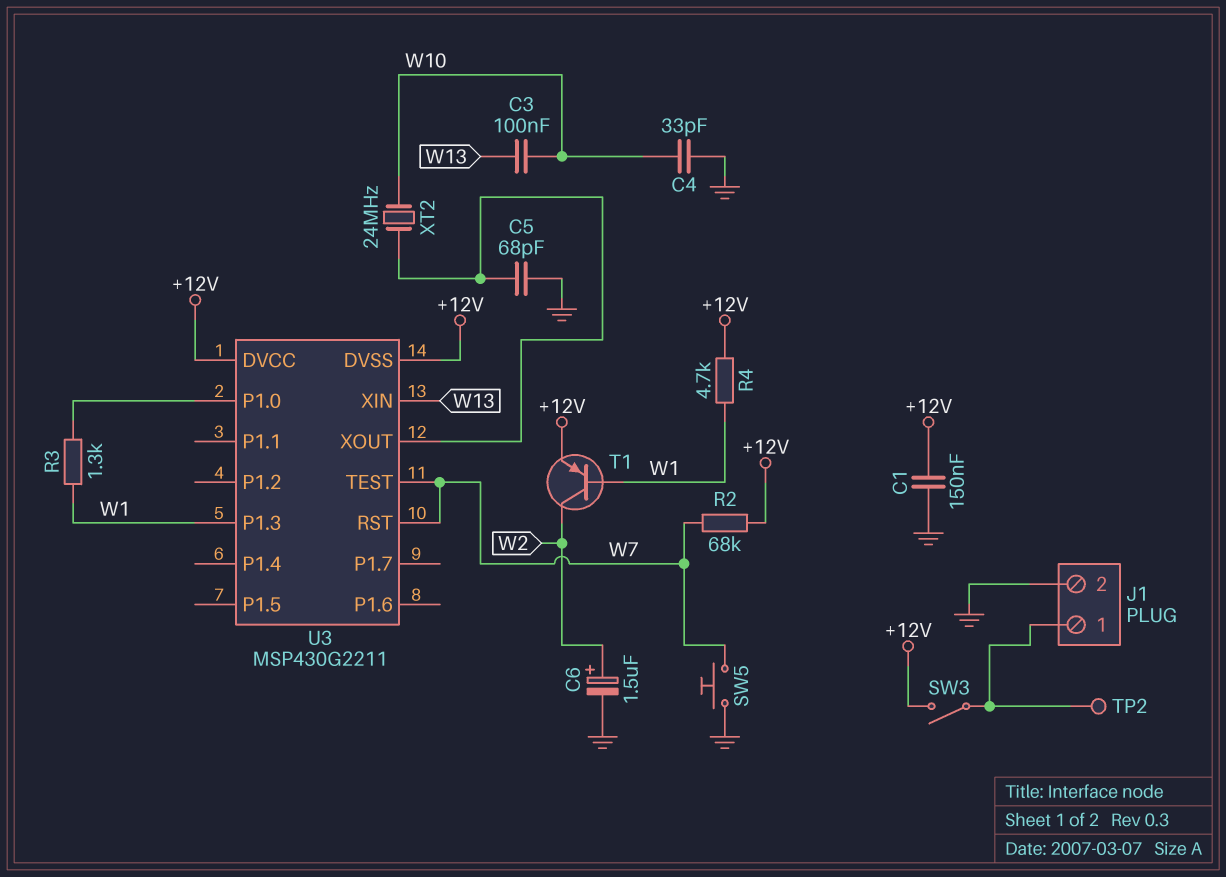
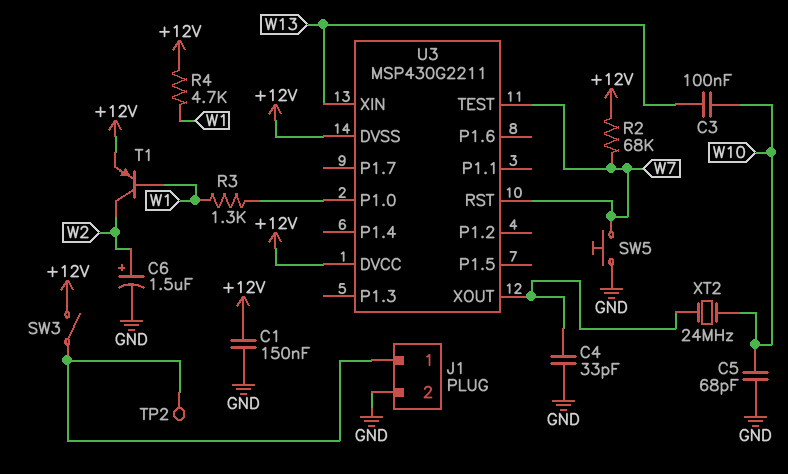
C4: 33pF (GND, W10) -> 33pF (GND, U3/XOUT)
C5: 68pF (GND, U3/XOUT) -> 68pF (GND, W10)
U3 pin P1.3: W1 -> none

